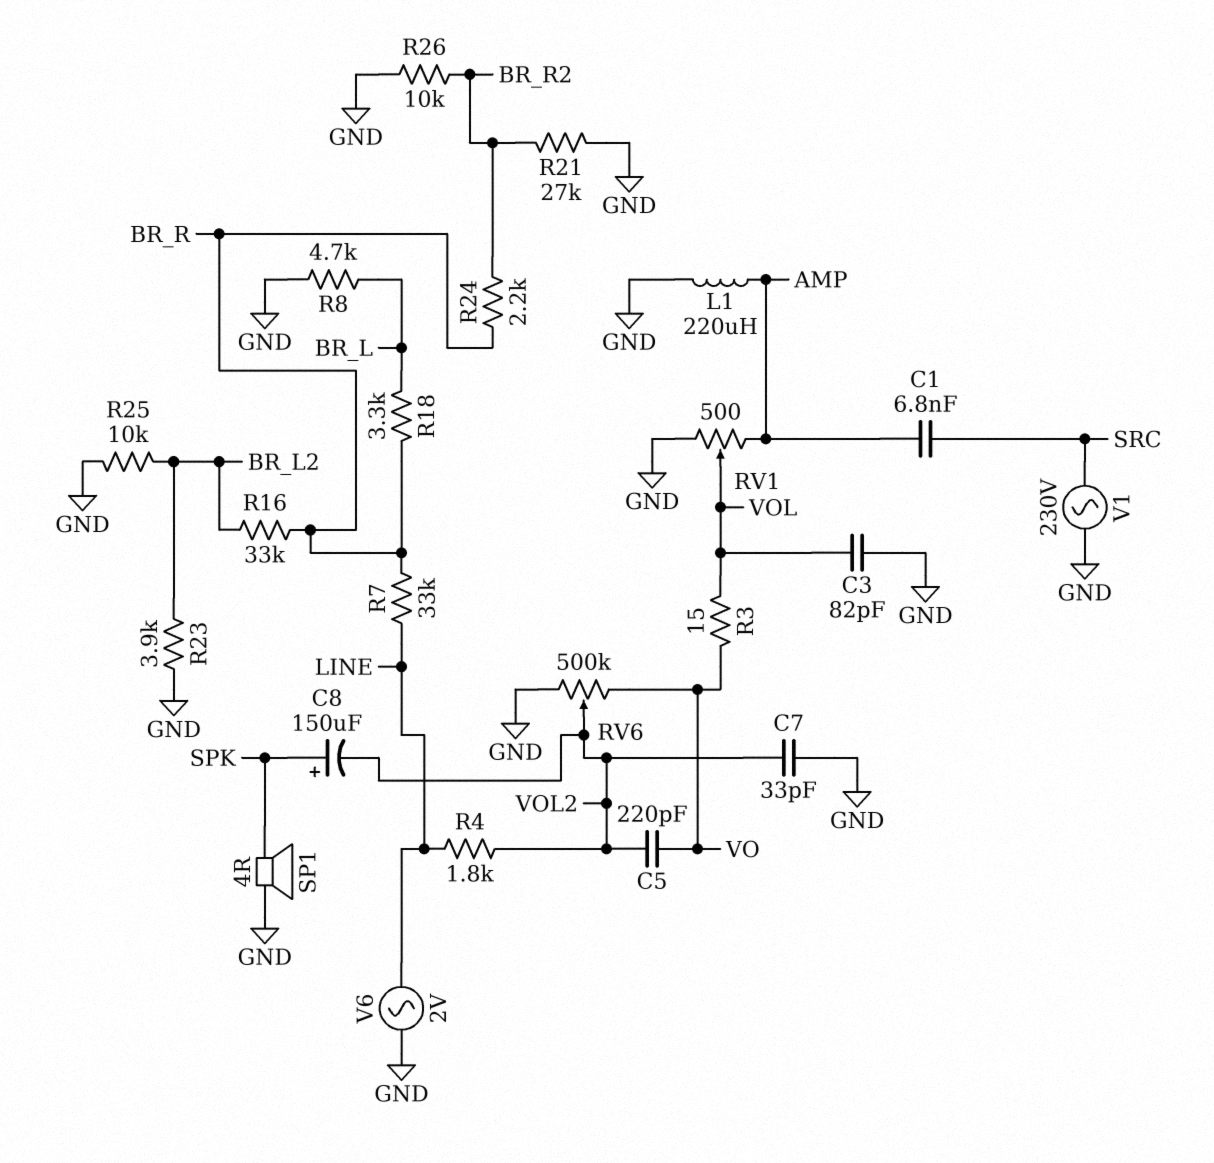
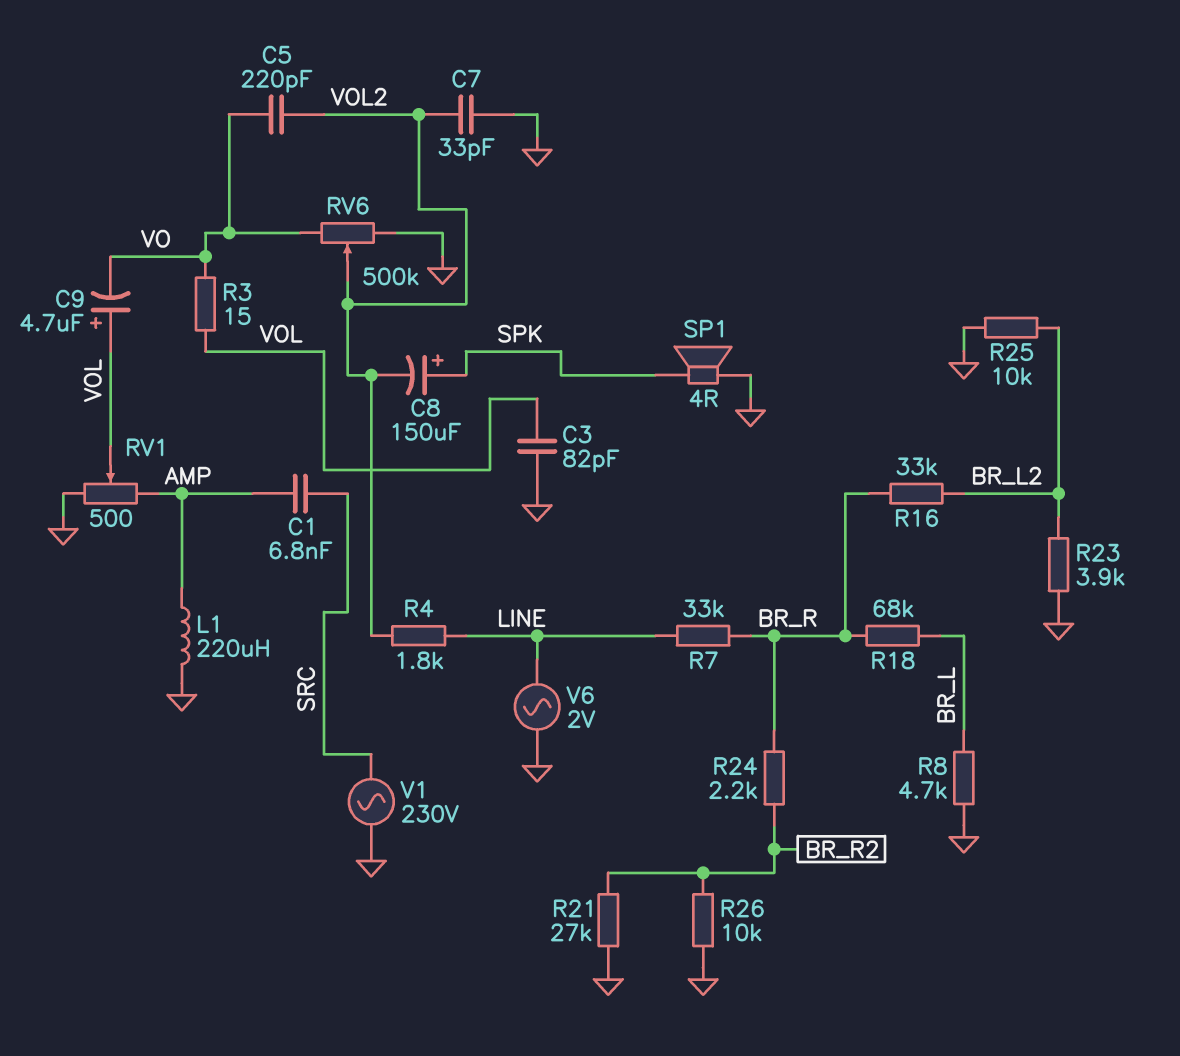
C9: none -> 4.7uF (plus VOL, minus VO)
R18: 3.3k (BR_L, BR_R) -> 68k (BR_L, BR_R)

